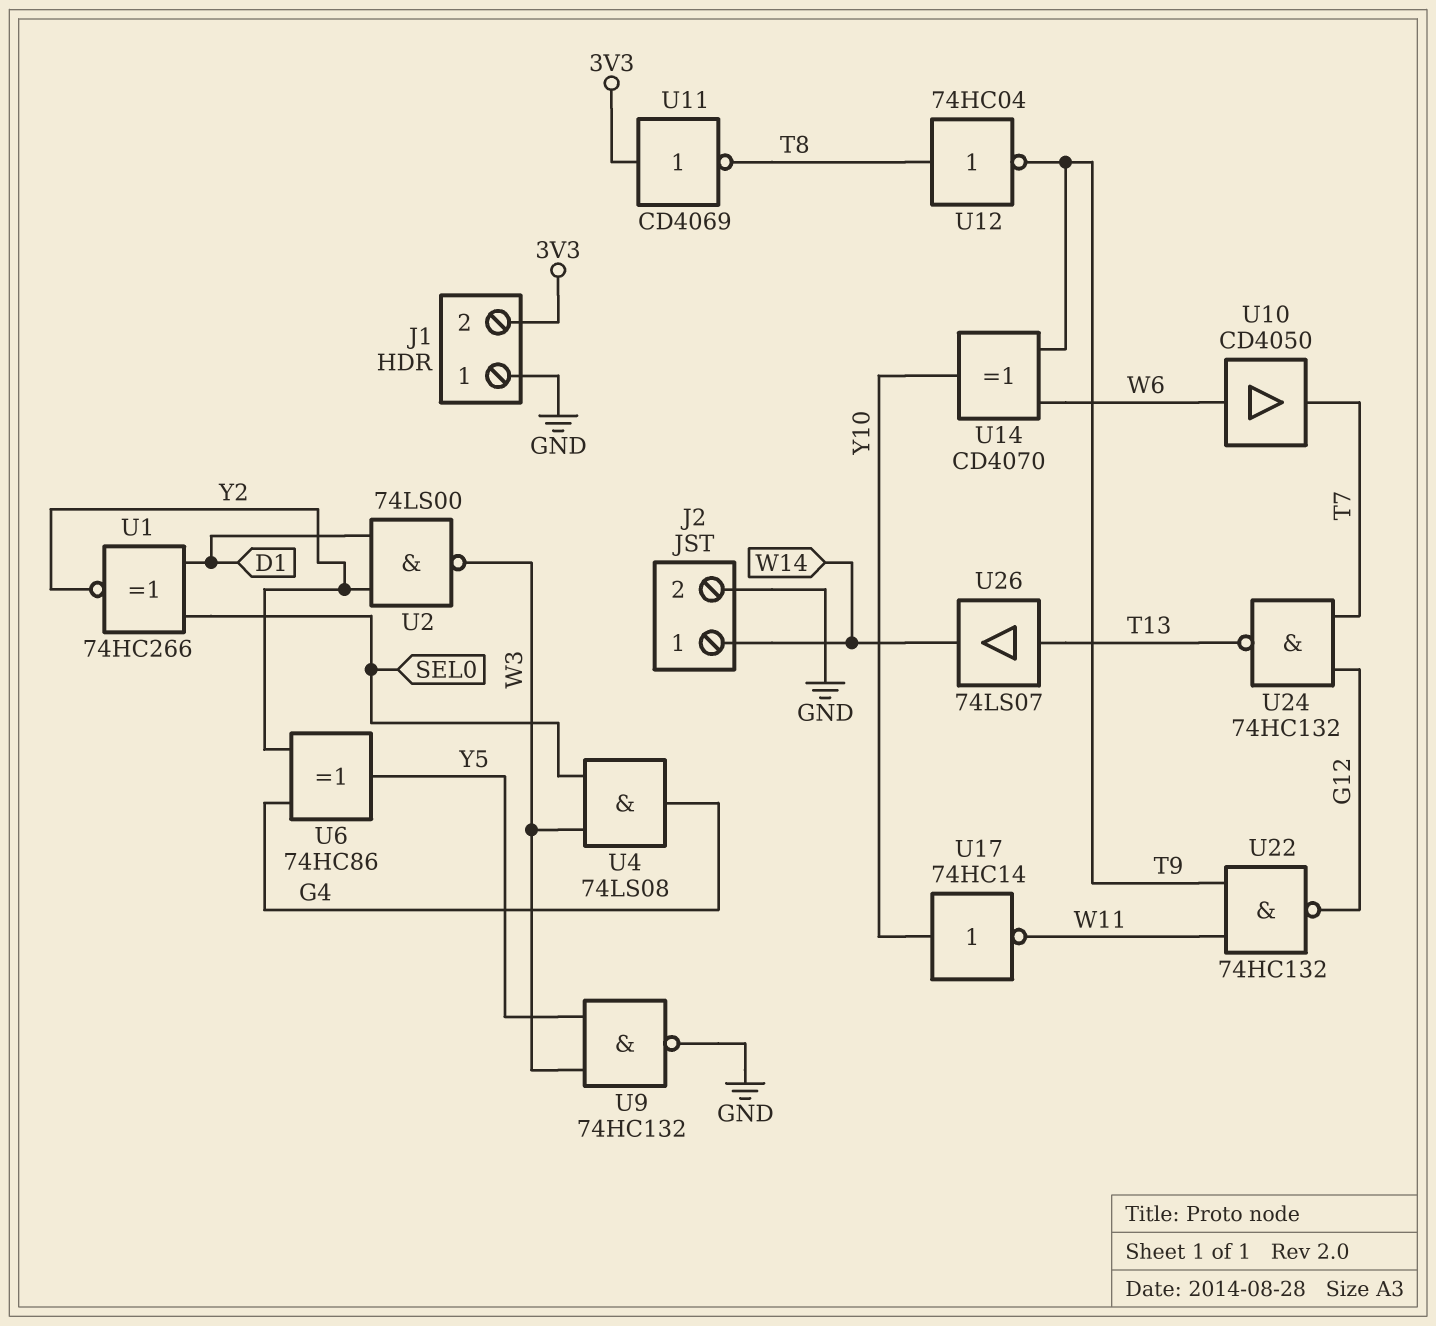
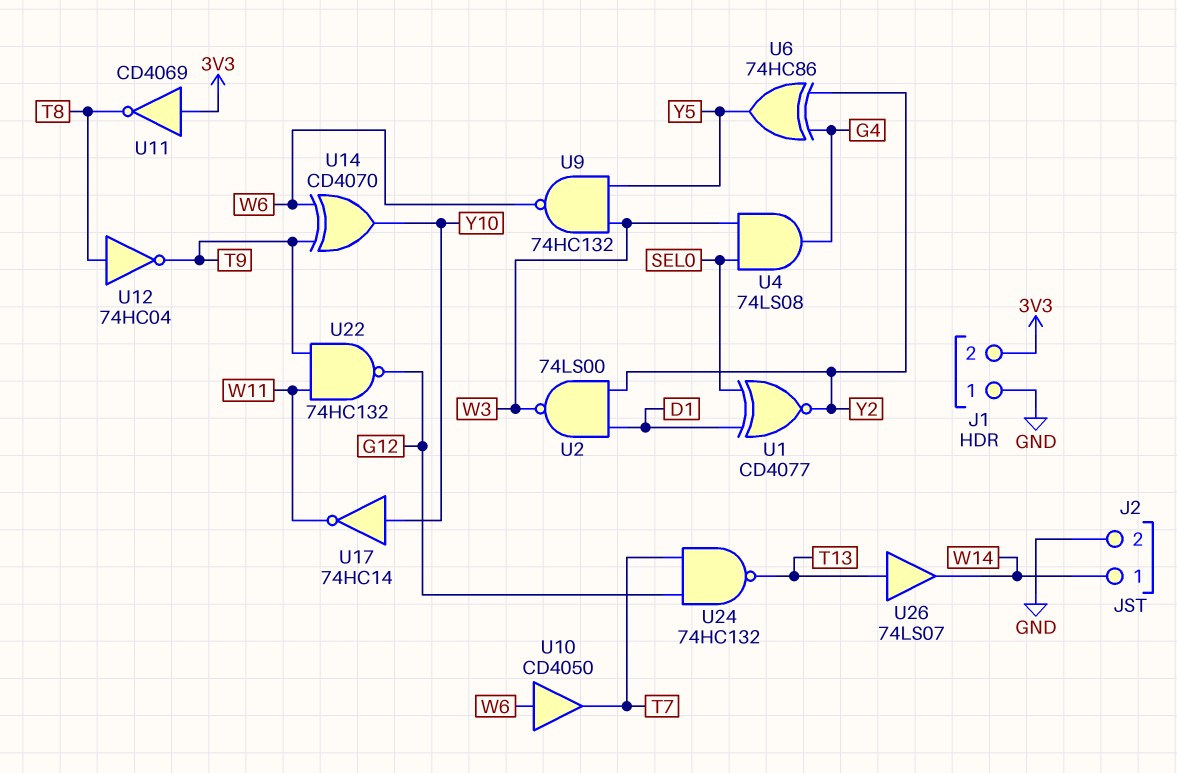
U1: XNOR 74HC266 (in D1, in SEL0, out Y2) -> XNOR CD4077 (in D1, in SEL0, out Y2)
U9: NAND 74HC132 (in W3, in Y5, out GND) -> NAND 74HC132 (in W3, in Y5, out W6)

